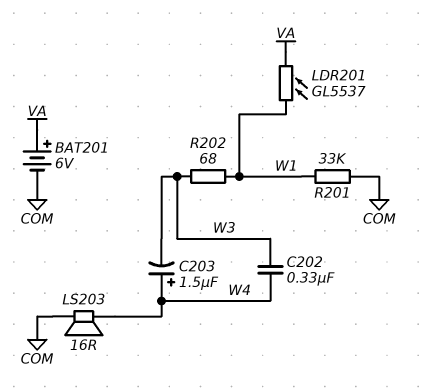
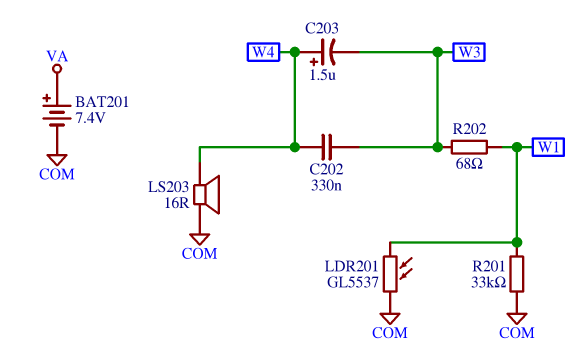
BAT201: 6V (plus VA, minus COM) -> 7.4V (plus VA, minus COM)
LDR201: GL5537 (VA, W1) -> GL5537 (COM, W1)

